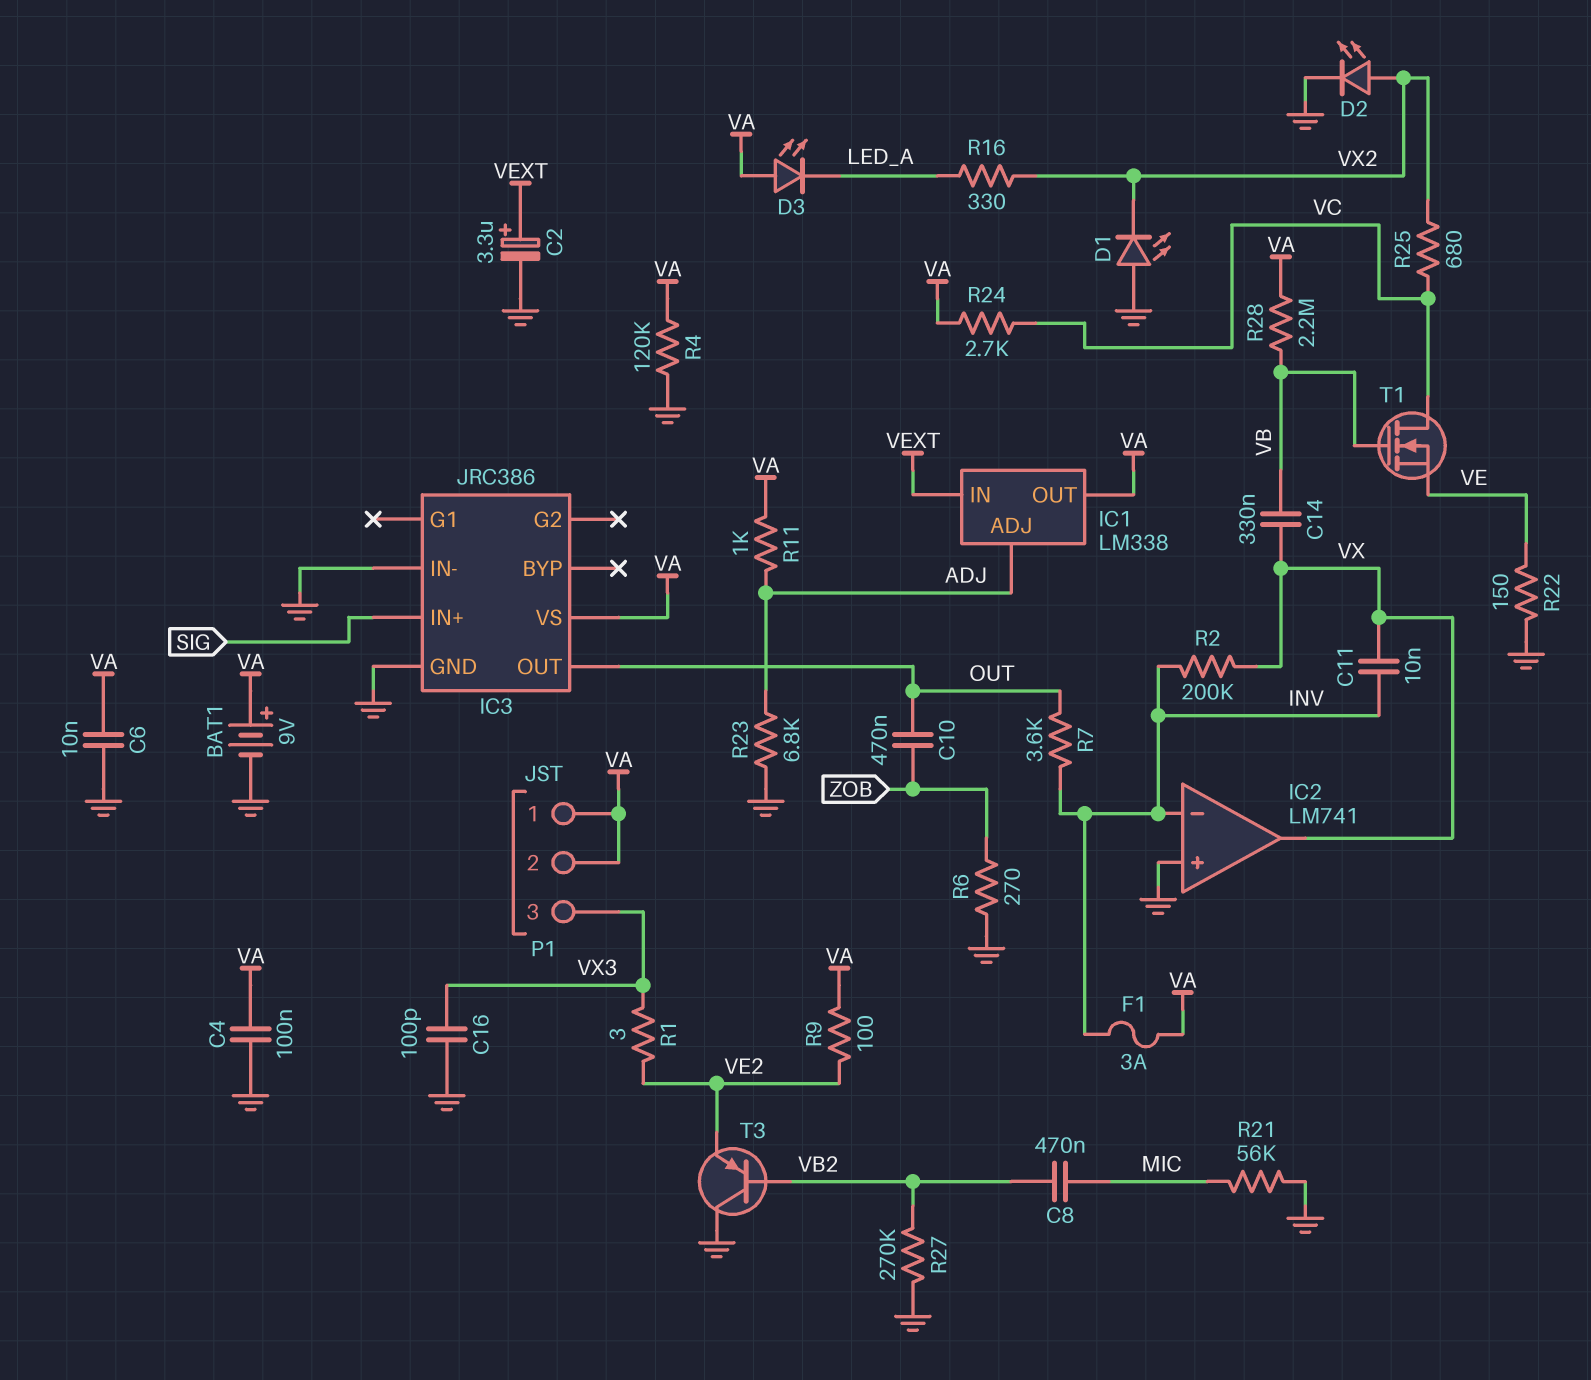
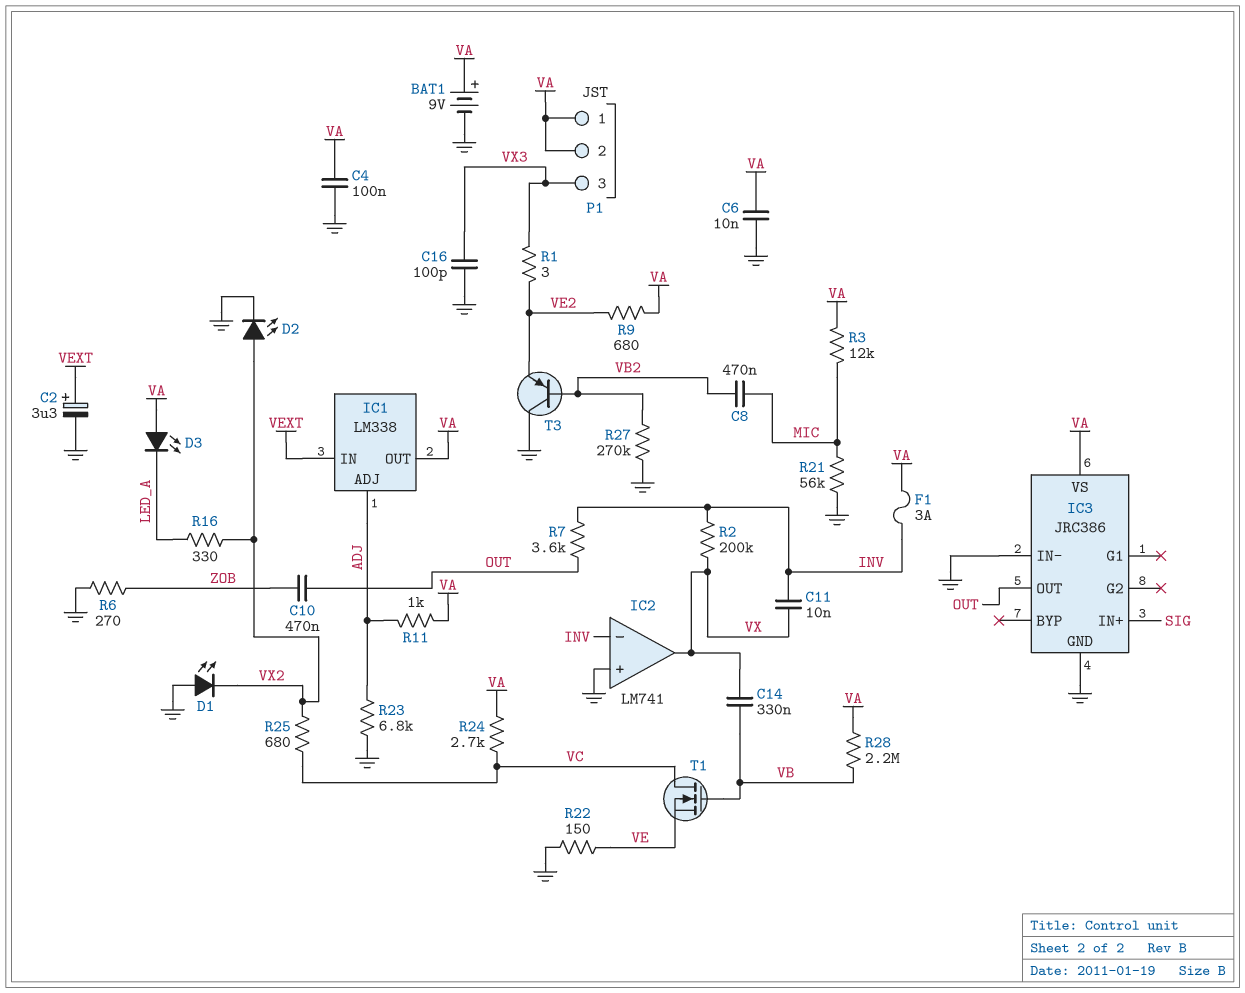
R3: none -> 12k (MIC, VA)
R4: 120k (GND, VA) -> none
R9: 100 (VA, VE2) -> 680 (VA, VE2)

